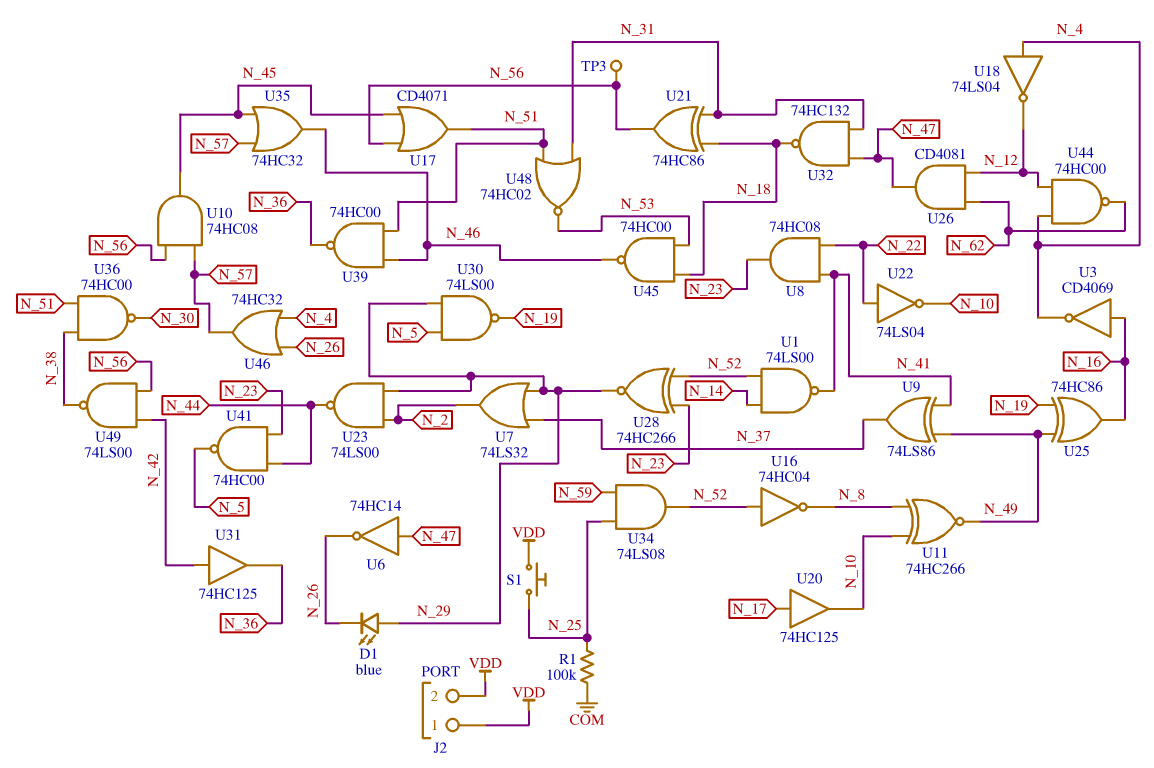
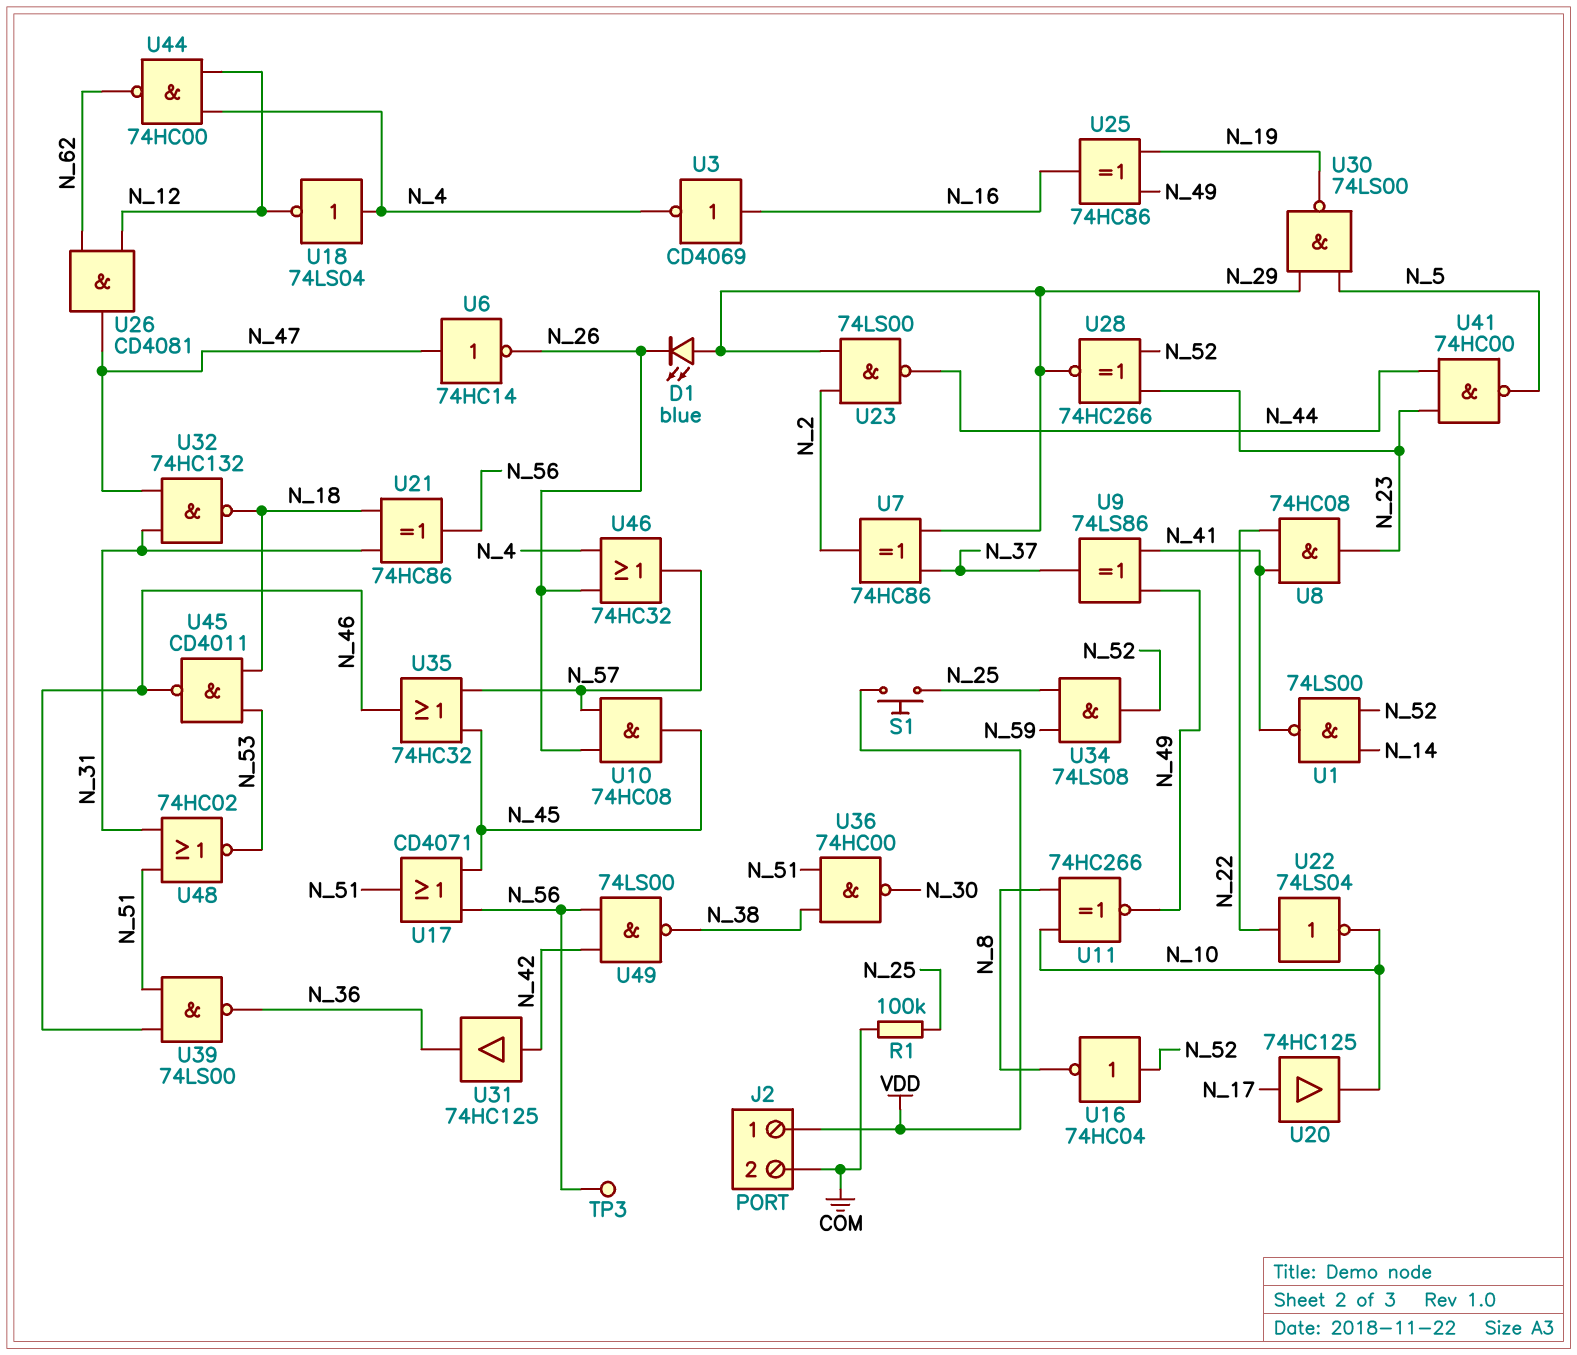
J2 pin 2: VDD -> COM
U7: OR 74LS32 (in N_29, in N_37, out N_2) -> XOR 74HC86 (in N_29, in N_37, out N_2)
U10: AND 74HC08 (in N_56, in N_57, out N_45) -> AND 74HC08 (in N_26, in N_57, out N_45)
U39: NAND 74HC00 (in N_46, in N_51, out N_36) -> NAND 74LS00 (in N_46, in N_51, out N_36)
U45: NAND 74HC00 (in N_18, in N_53, out N_46) -> NAND CD4011 (in N_18, in N_53, out N_46)

